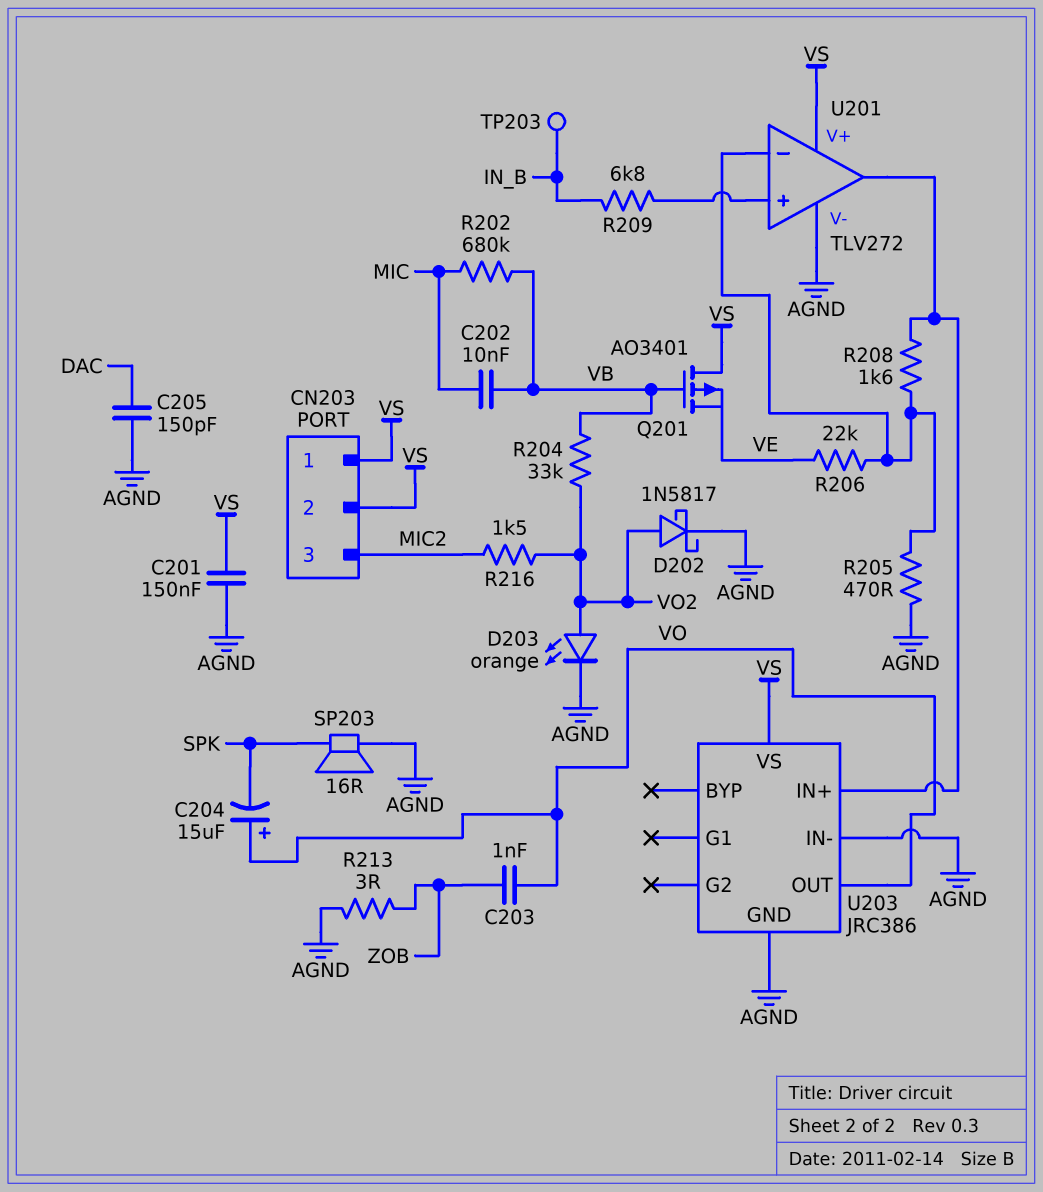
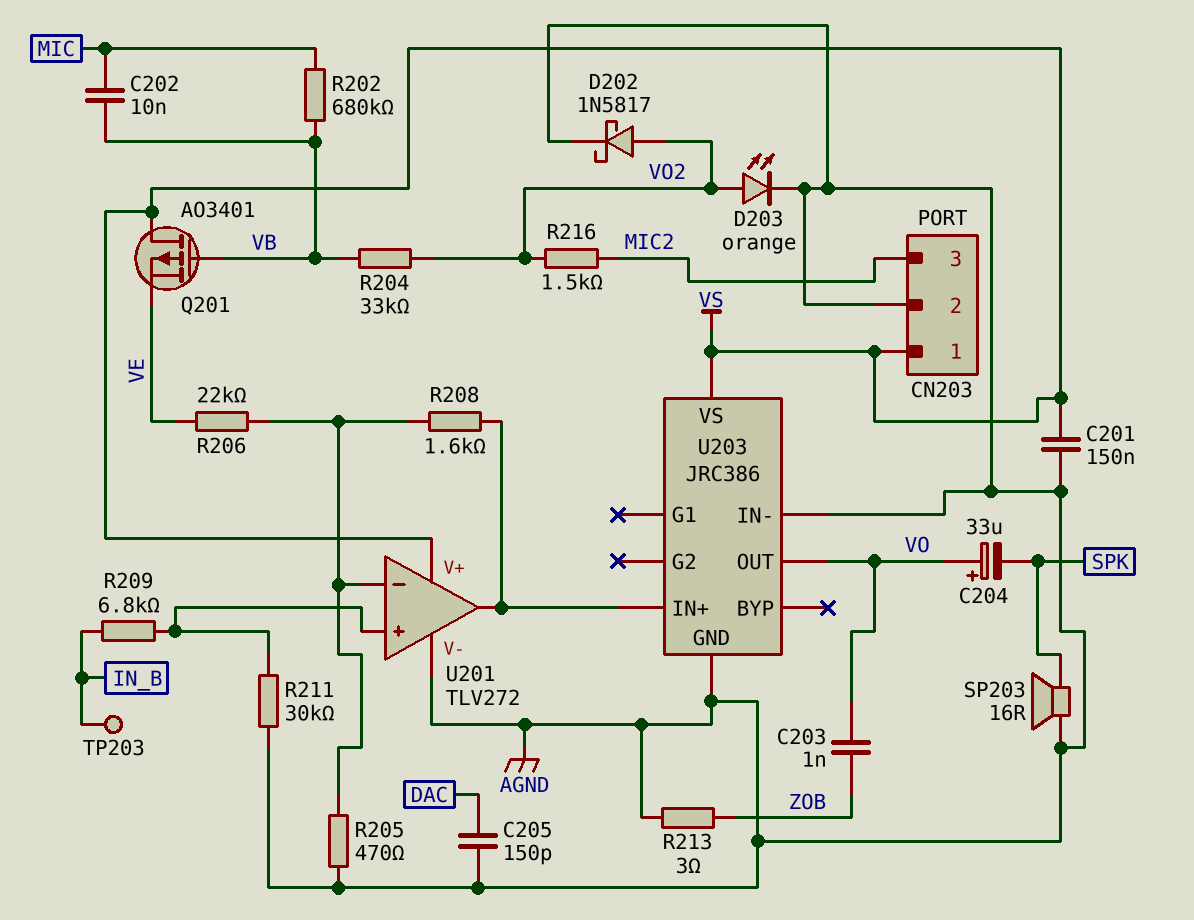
C204: 15uF (plus VO, minus SPK) -> 33uF (plus VO, minus SPK)
CN203 pin 2: VS -> AGND
R211: none -> 30k (AGND, U201/in+)

